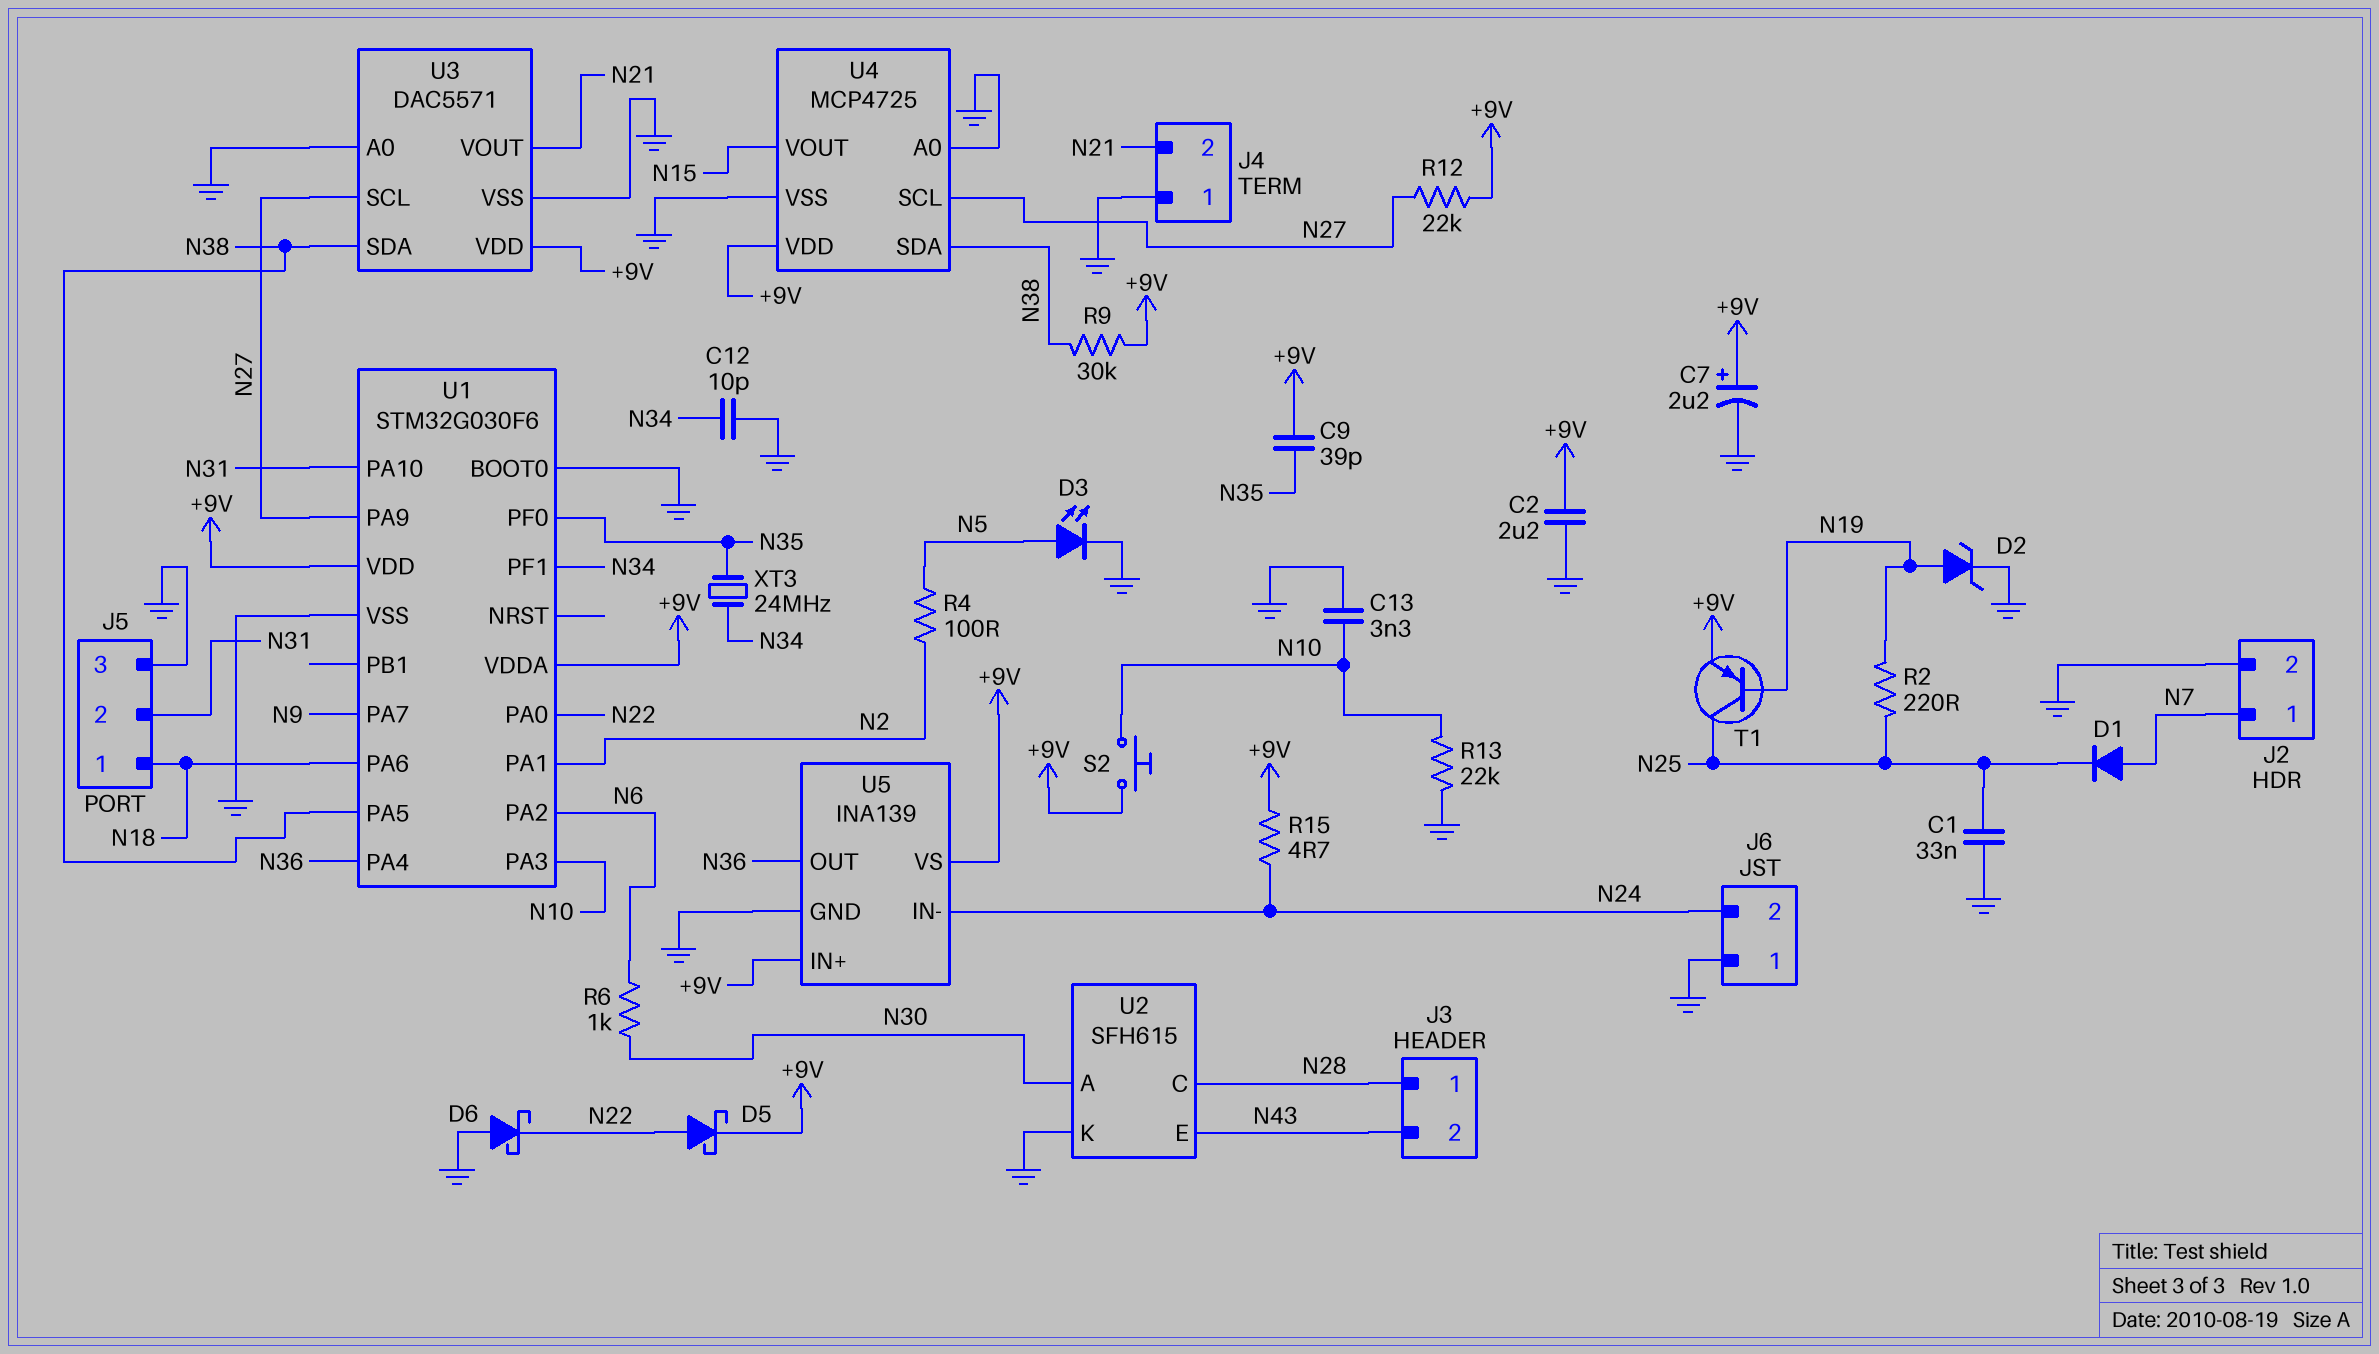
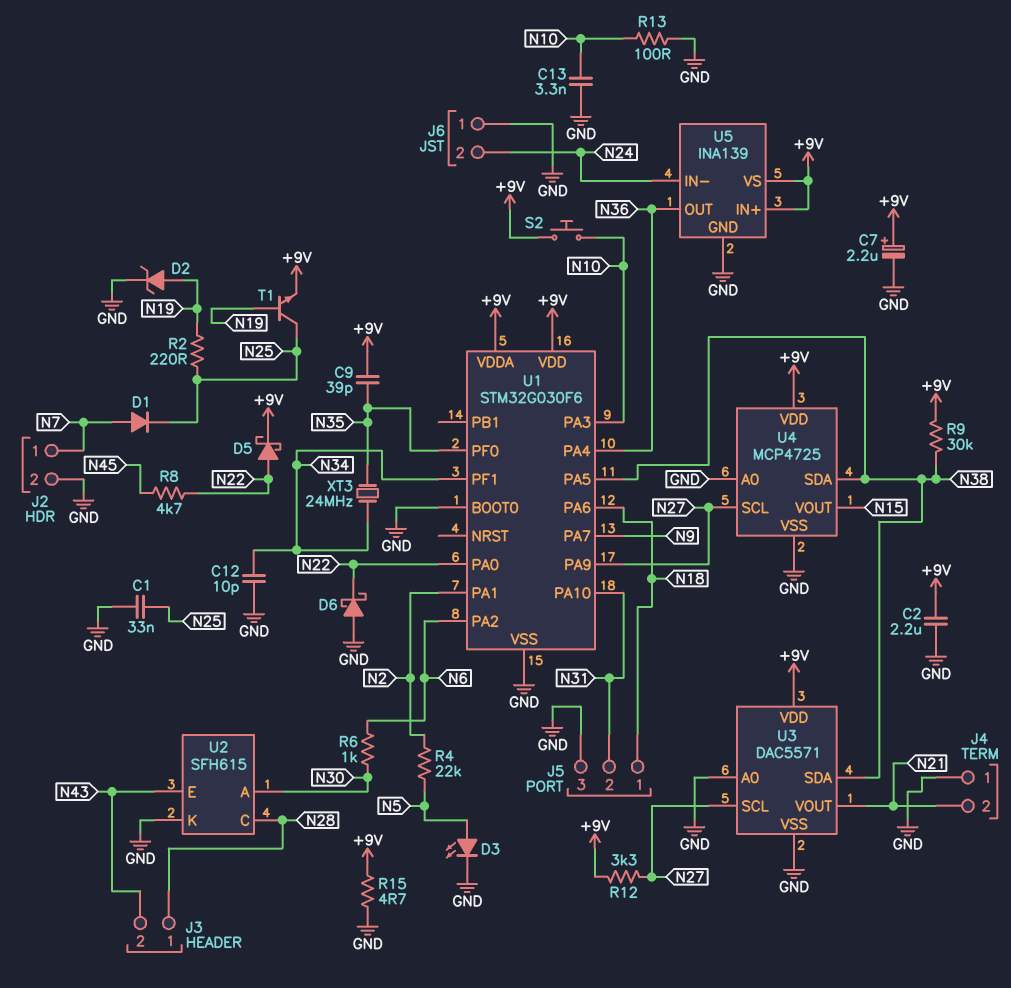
R4: 100 (N2, N5) -> 22k (N2, N5)
R8: none -> 4.7k (N22, N45)
R12: 22k (+9V, N27) -> 3.3k (+9V, N27)
R13: 22k (GND, N10) -> 100 (GND, N10)
R15: 4.7 (+9V, N24) -> 4.7 (+9V, GND)
T1: PNP (B N19, C N25, E +9V) -> NPN (B N19, C N25, E +9V)

